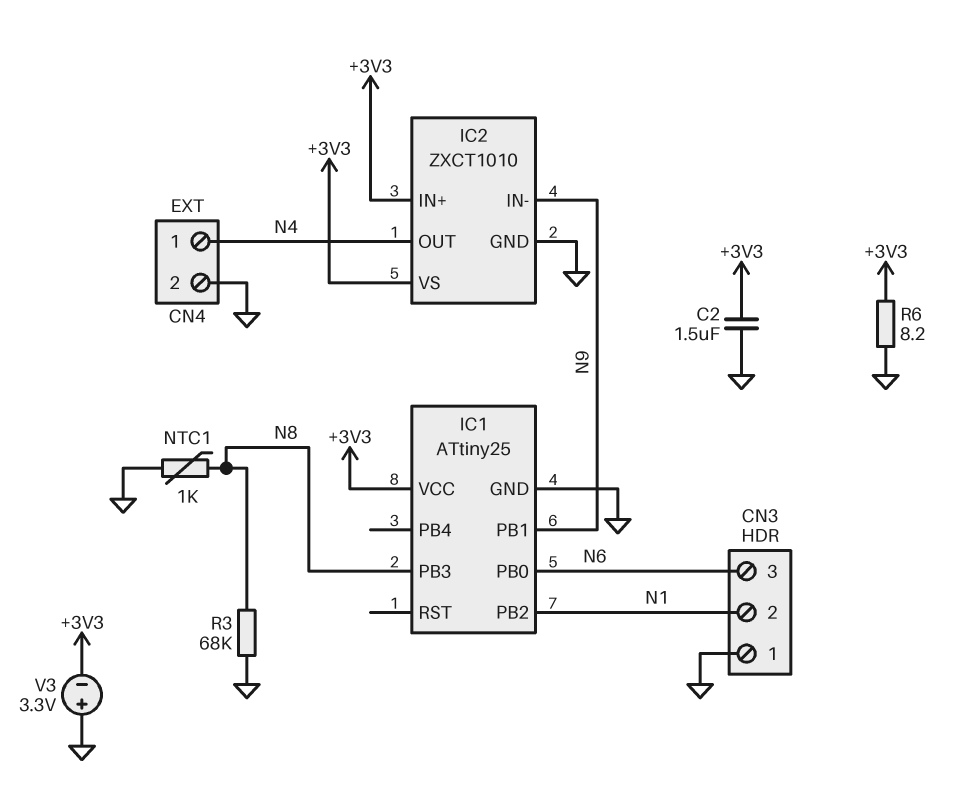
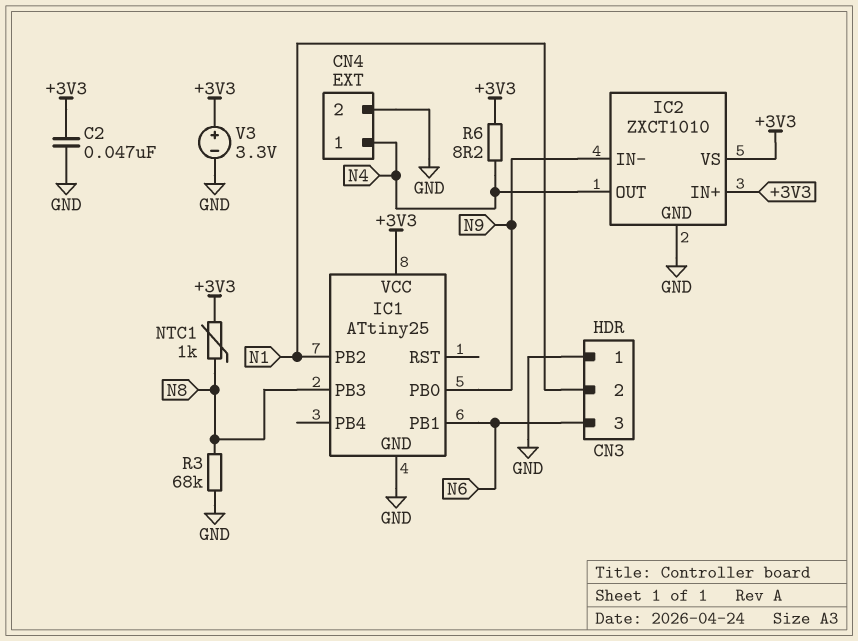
C2: 1.5uF (+3V3, GND) -> 47nF (+3V3, GND)
IC1 pin PB0: N6 -> N9
IC1 pin PB1: N9 -> N6
NTC1: 1k (GND, N8) -> 1k (+3V3, N8)
R6: 8.2 (+3V3, GND) -> 8.2 (+3V3, N4)
V3: 3.3V (plus GND, minus +3V3) -> 3.3V (plus +3V3, minus GND)

